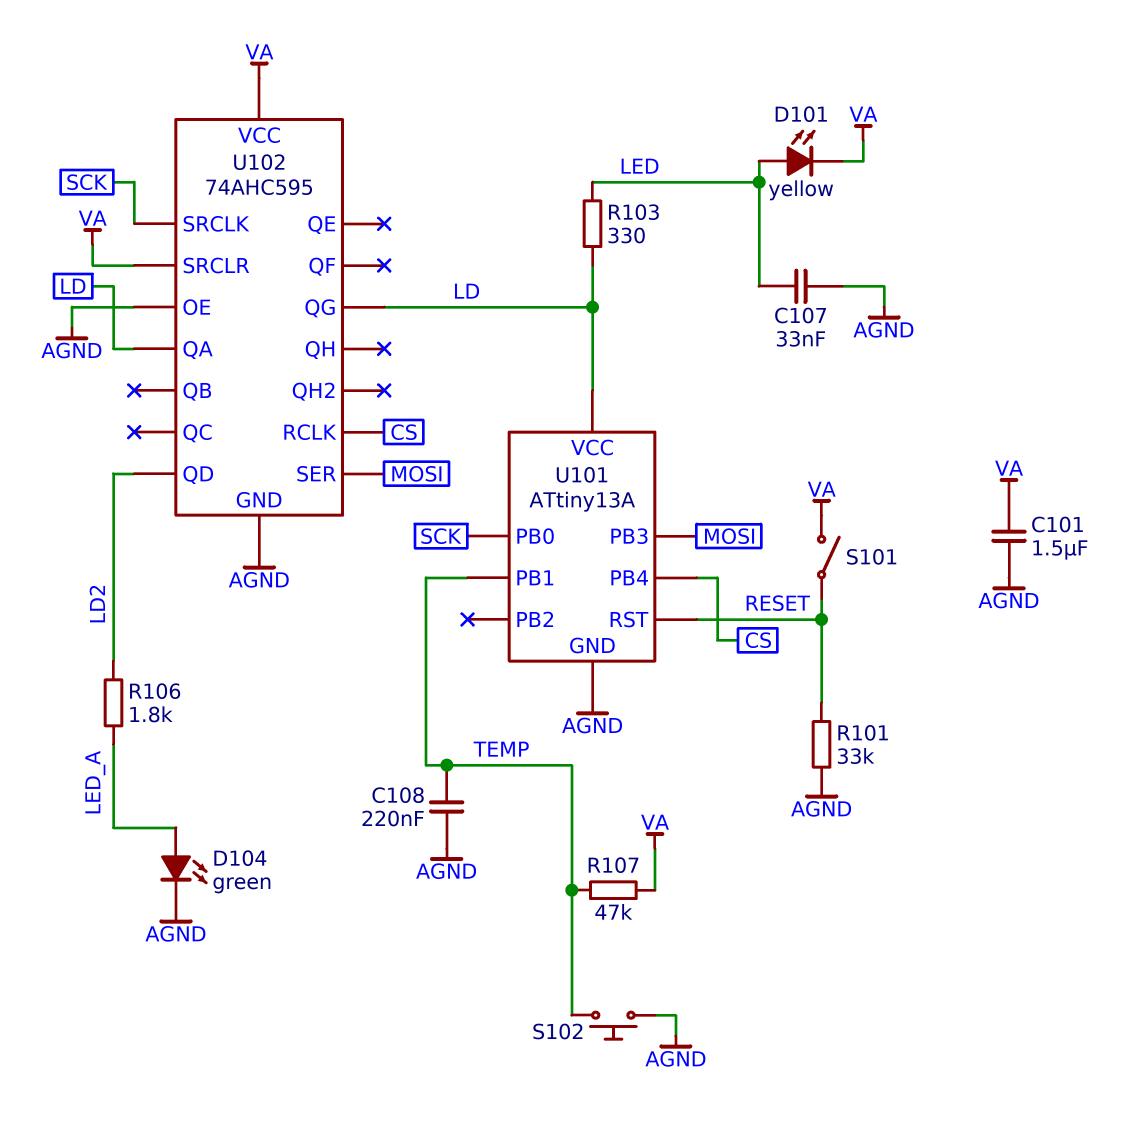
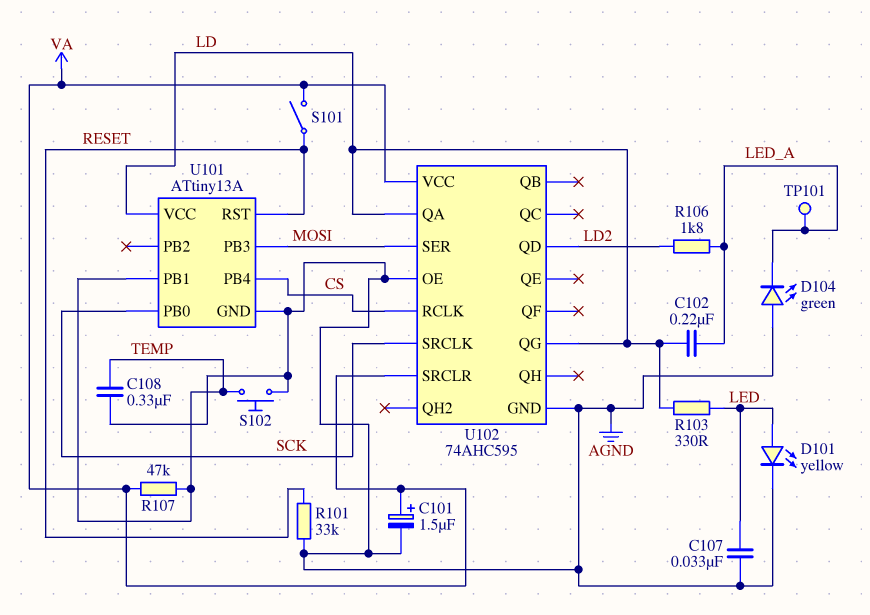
C101: 1.5uF (AGND, VA) -> 1.5uF (plus VA, minus AGND)
C102: none -> 220nF (LD, LED_A)
C108: 220nF (AGND, TEMP) -> 330nF (AGND, TEMP)
D101: LED yellow (A LED, K VA) -> LED yellow (A LED, K AGND)
D104: LED green (A LED_A, K AGND) -> LED green (A AGND, K LED_A)
TP101: none -> test point (LED_A)

